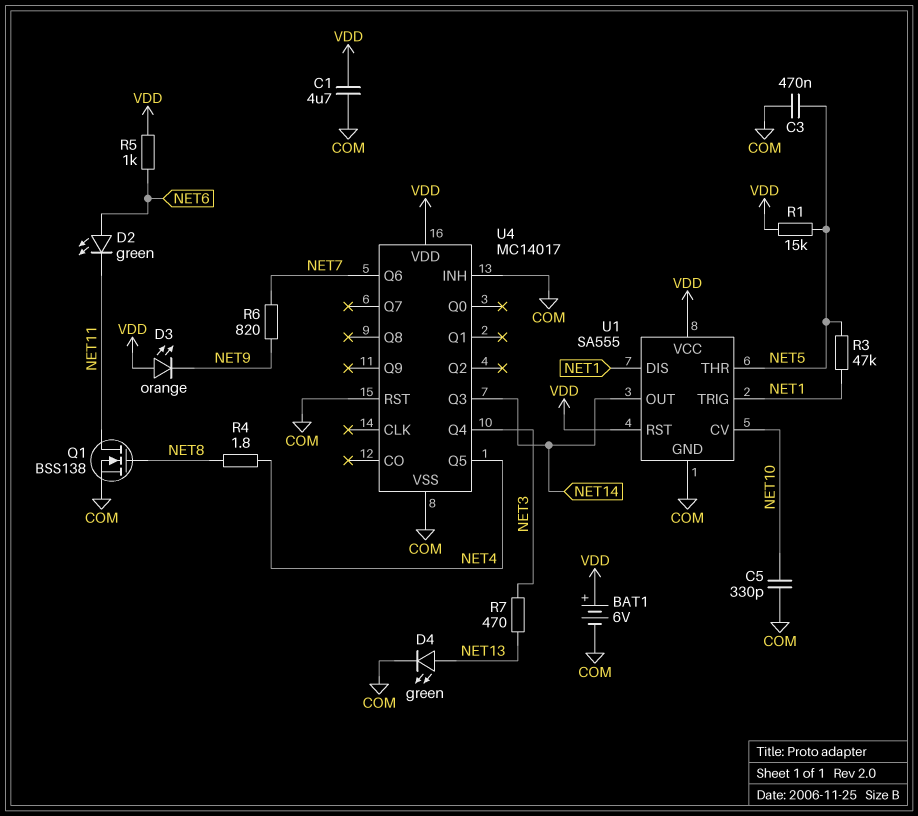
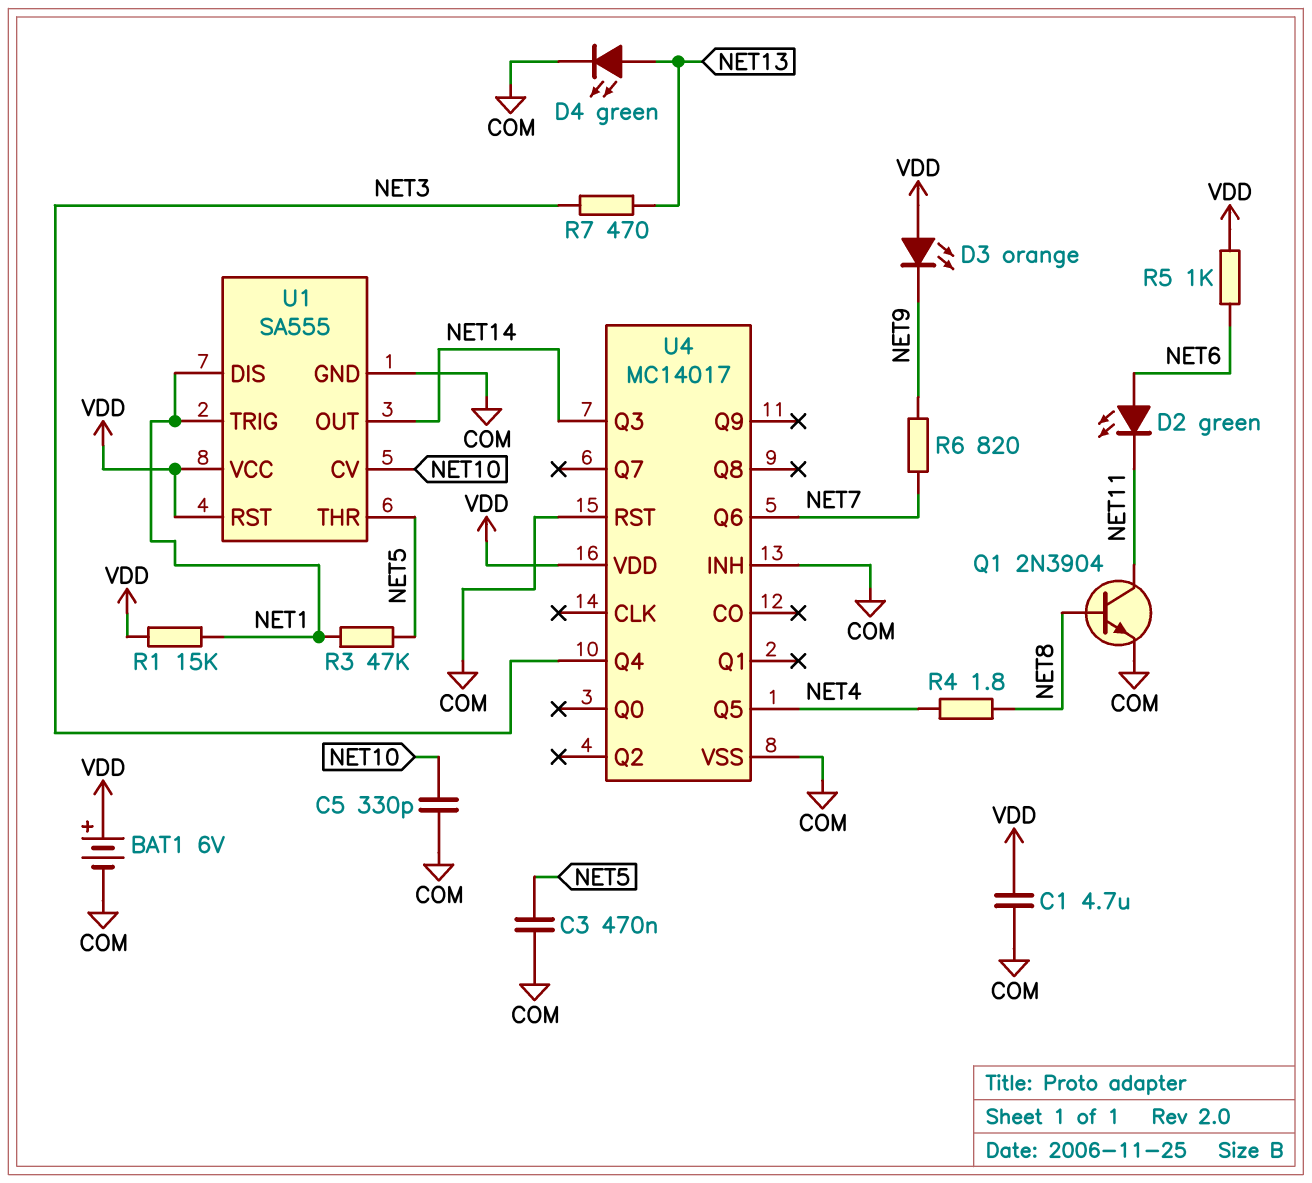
Q1: NMOS BSS138 (G NET8, D NET11, S COM) -> NPN 2N3904 (B NET8, C NET11, E COM)
R1: 15k (NET5, VDD) -> 15k (NET1, VDD)

